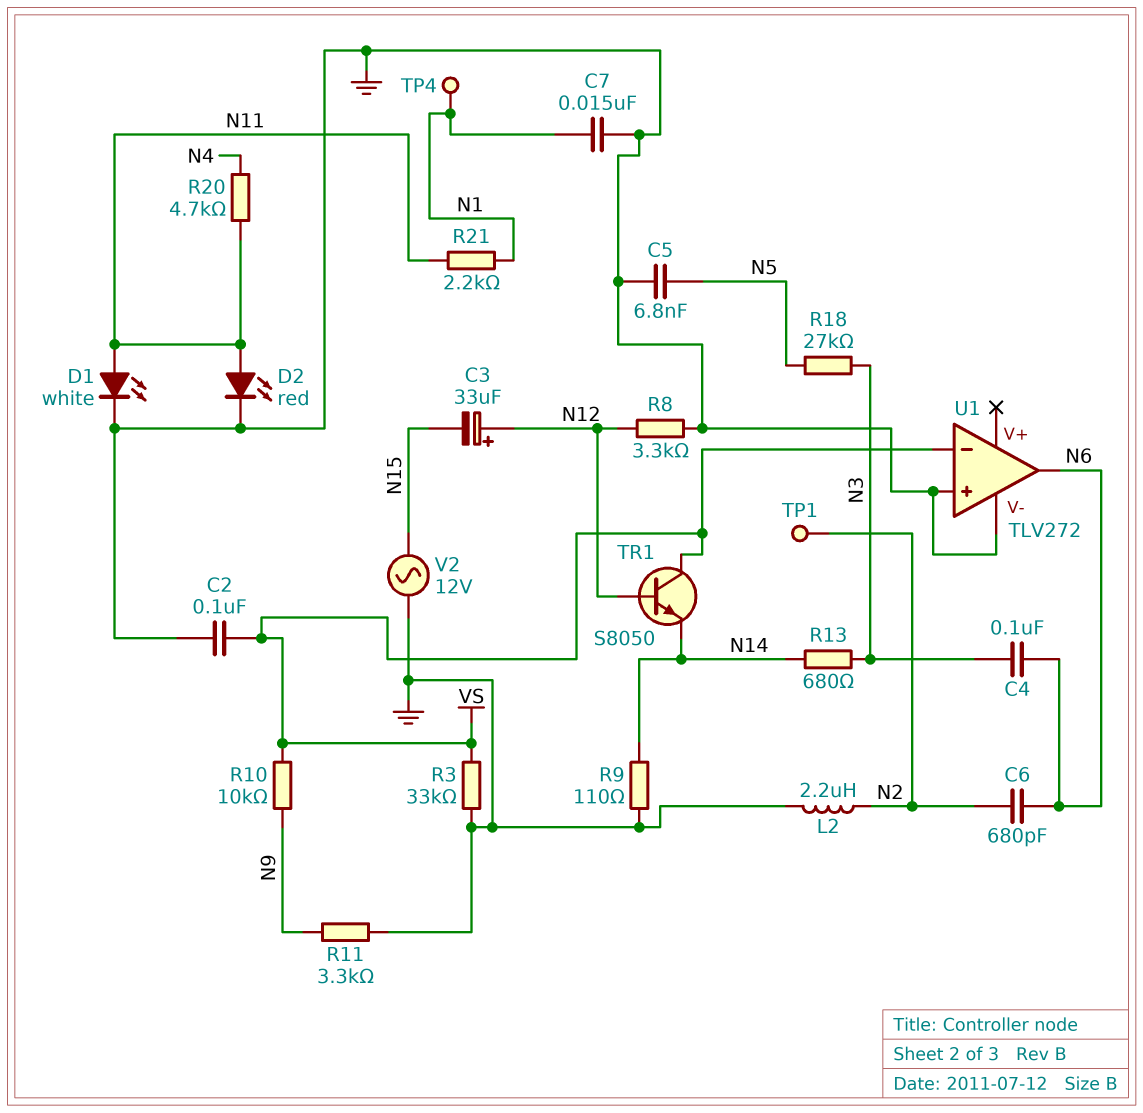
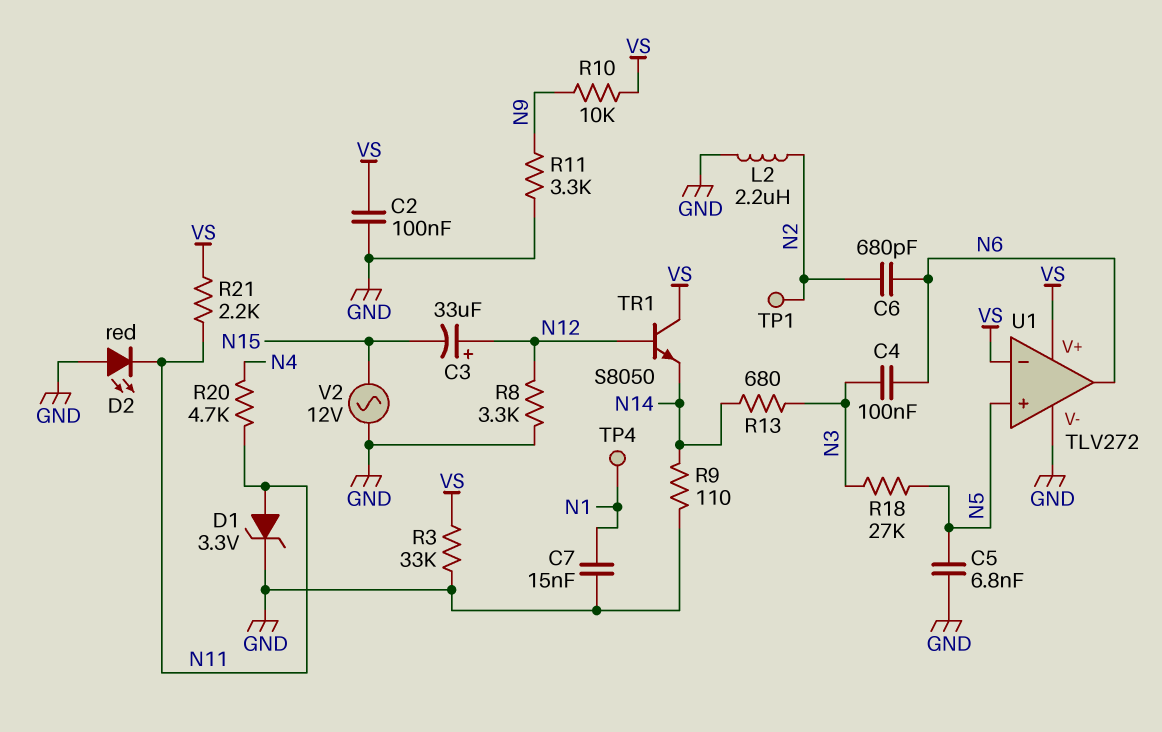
D1: LED white (A N11, K GND) -> zener 3.3V (A N11, K GND)
D2: LED red (A N11, K GND) -> LED red (A GND, K N11)
R21: 2.2k (N1, N11) -> 2.2k (N11, VS)
U1 pin V+: none -> VS
U1 pin in+: GND -> N5

